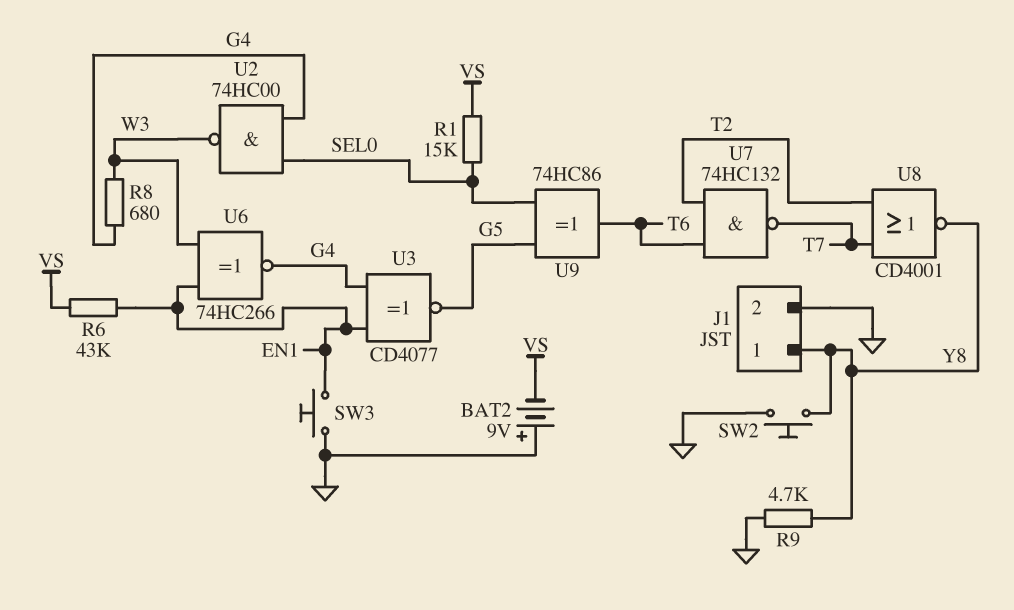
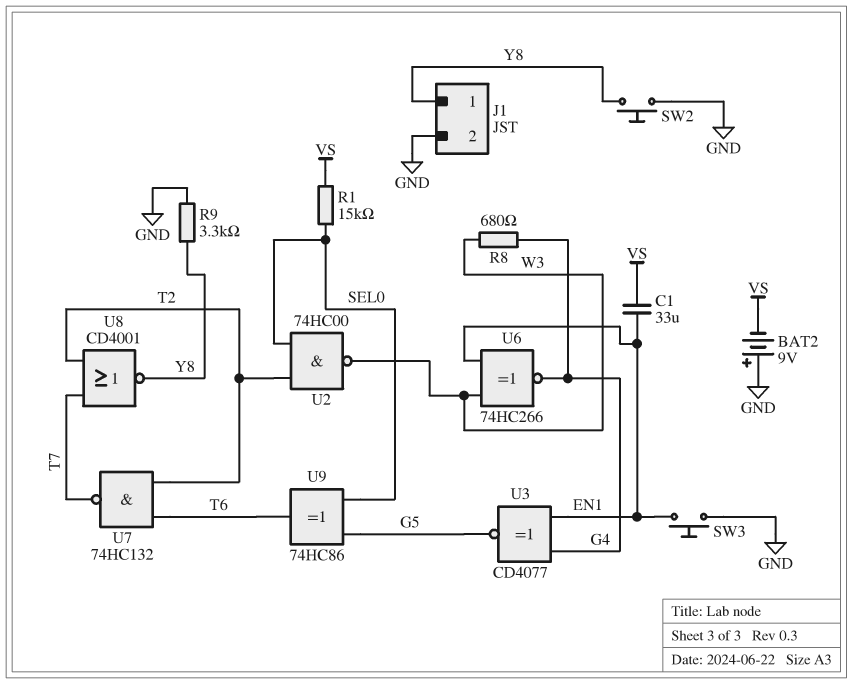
C1: none -> 33uF (EN1, VS)
R6: 43k (EN1, VS) -> none
R9: 4.7k (GND, Y8) -> 3.3k (GND, Y8)
U2: NAND 74HC00 (in G4, in SEL0, out W3) -> NAND 74HC00 (in SEL0, in T2, out W3)

